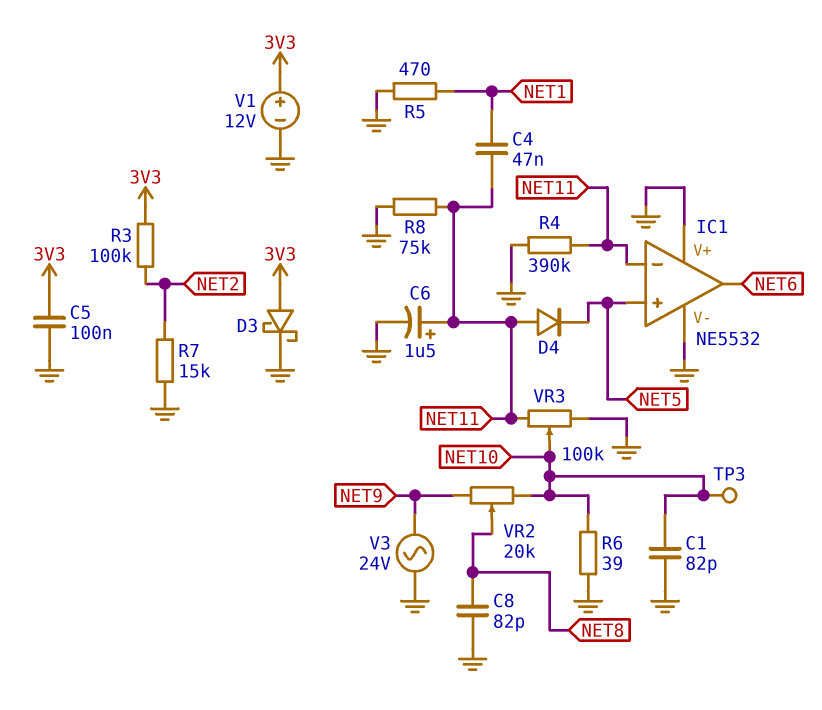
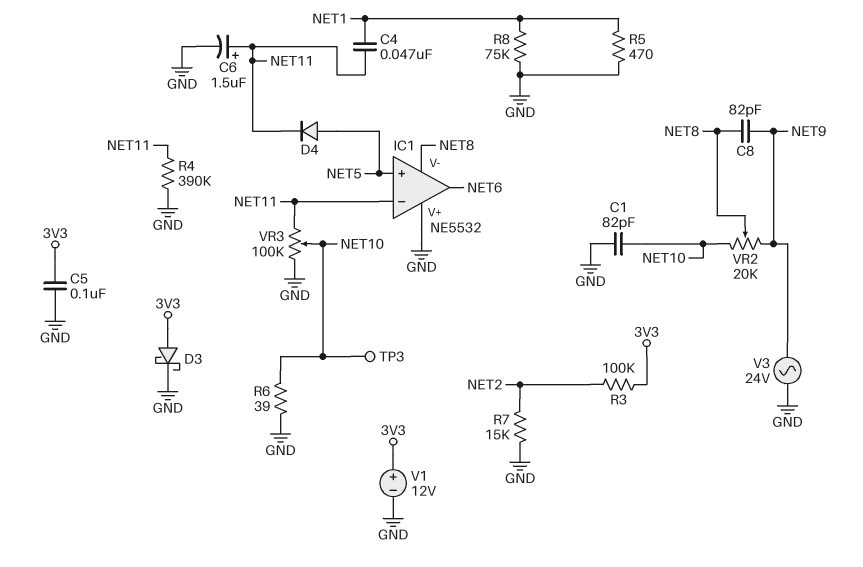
C8: 82pF (GND, NET8) -> 82pF (NET8, NET9)
D4: diode (A NET11, K NET5) -> diode (A NET5, K NET11)
IC1 pin V-: GND -> NET8
R8: 75k (GND, NET11) -> 75k (GND, NET1)

